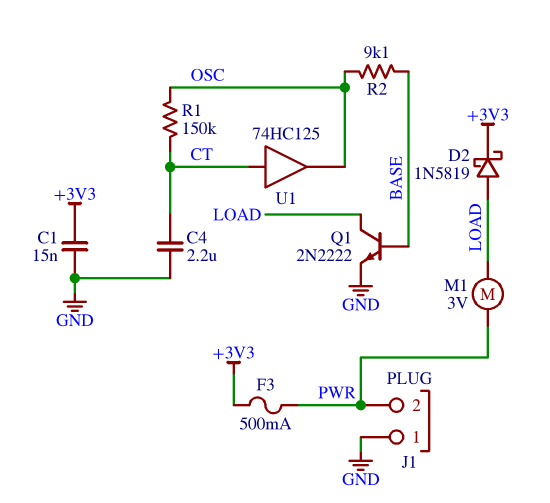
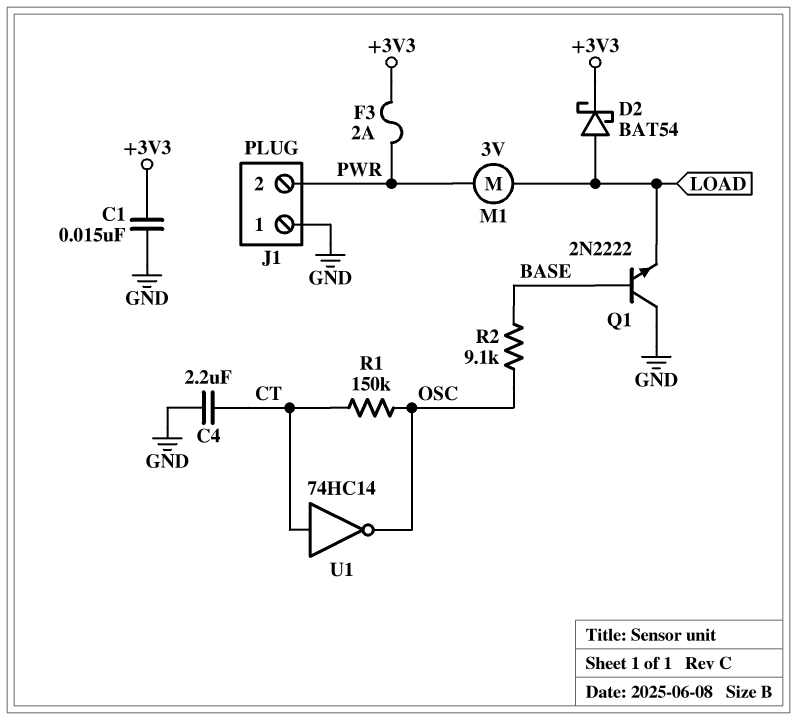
D2: schottky 1N5819 (A LOAD, K +3V3) -> schottky BAT54 (A LOAD, K +3V3)
F3: 500mA (+3V3, PWR) -> 2A (+3V3, PWR)
Q1: NPN 2N2222 (B BASE, C LOAD, E GND) -> NPN 2N2222 (B BASE, C GND, E LOAD)
U1: buffer 74HC125 (in CT, out OSC) -> NOT 74HC14 (in CT, out OSC)

